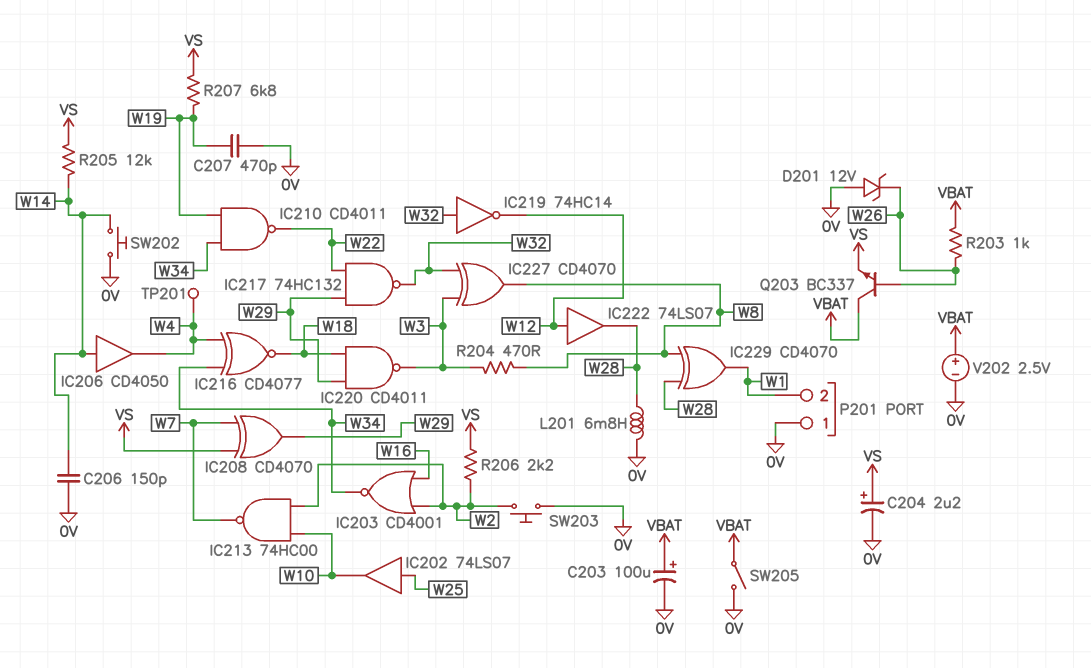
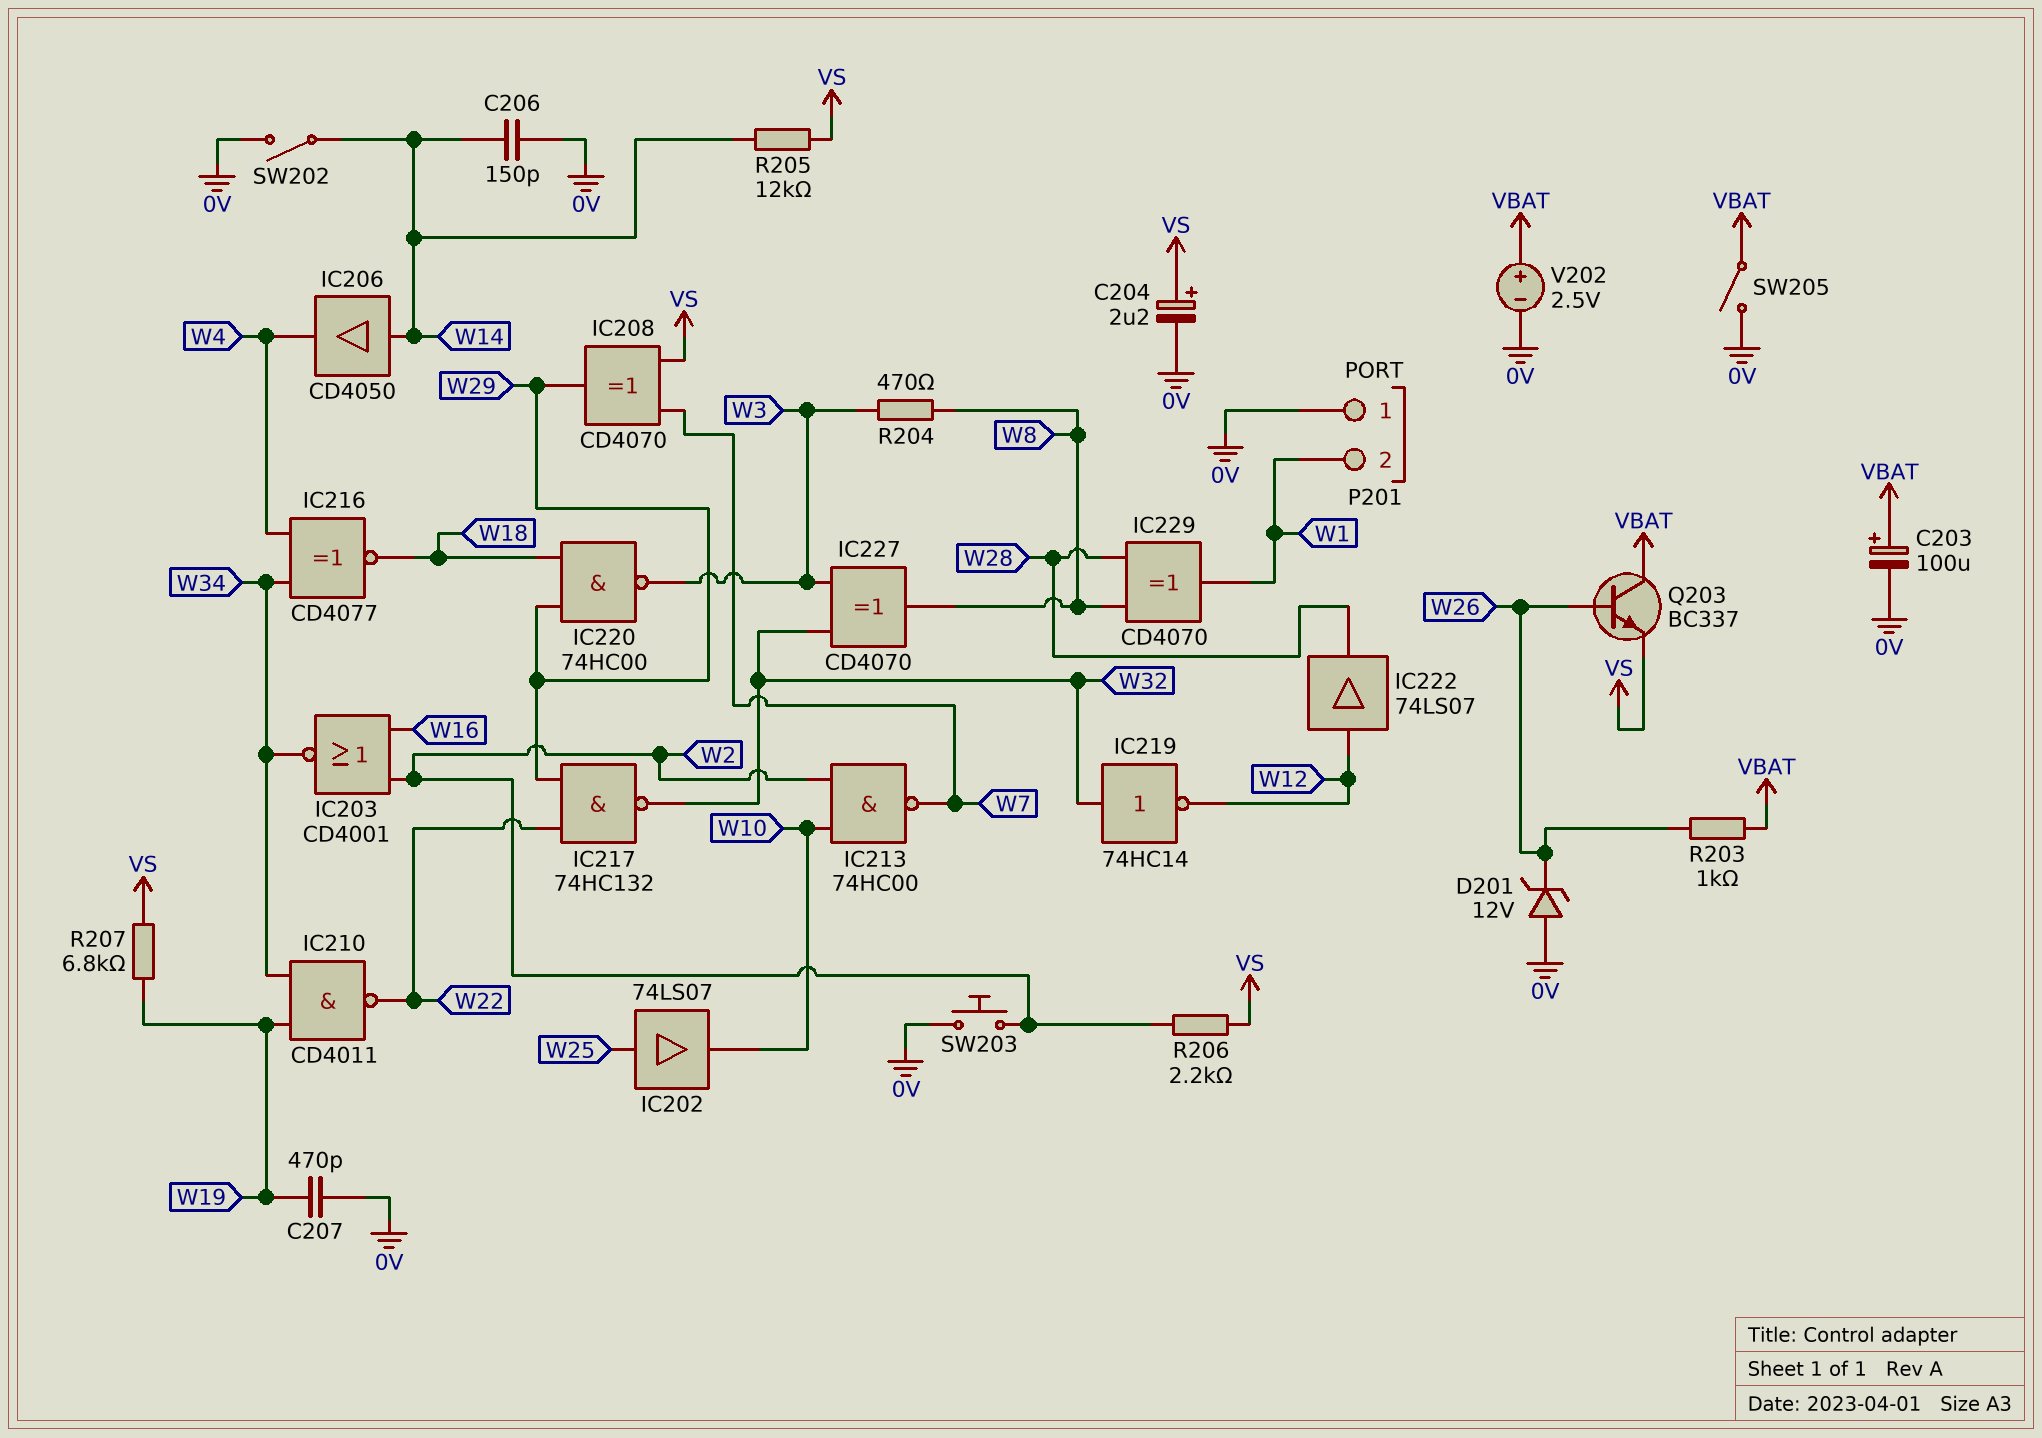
IC220: NAND CD4011 (in W18, in W29, out W3) -> NAND 74HC00 (in W18, in W29, out W3)
L201: 6.8mH (0V, W28) -> none
SW202: button (0V, W14) -> switch (0V, W14)
TP201: test point (W4) -> none

